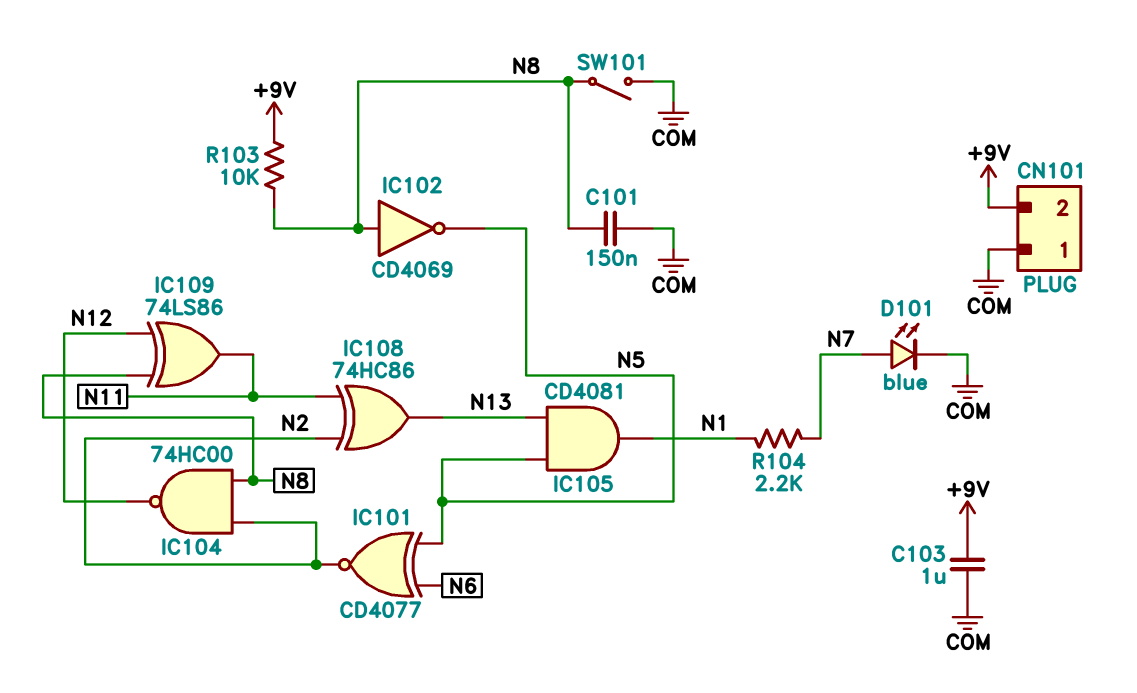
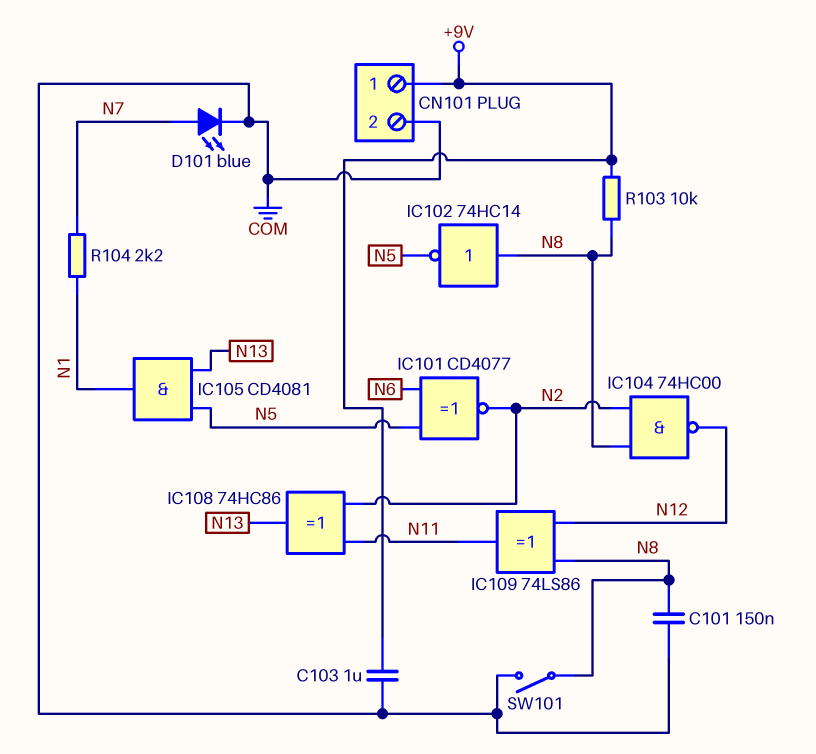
CN101 pin 1: COM -> +9V
CN101 pin 2: +9V -> COM
IC102: NOT CD4069 (in N8, out N5) -> NOT 74HC14 (in N8, out N5)

